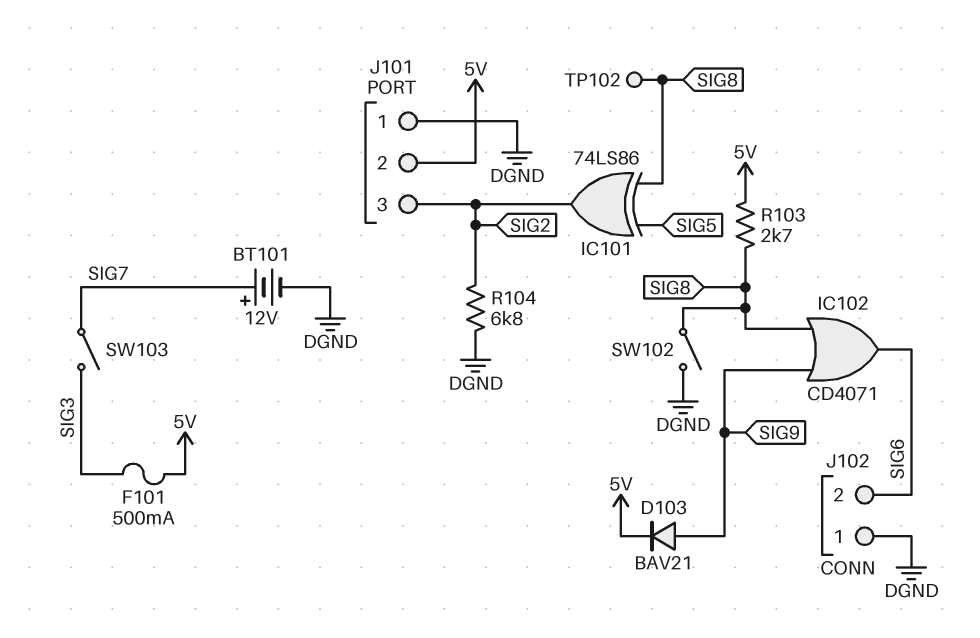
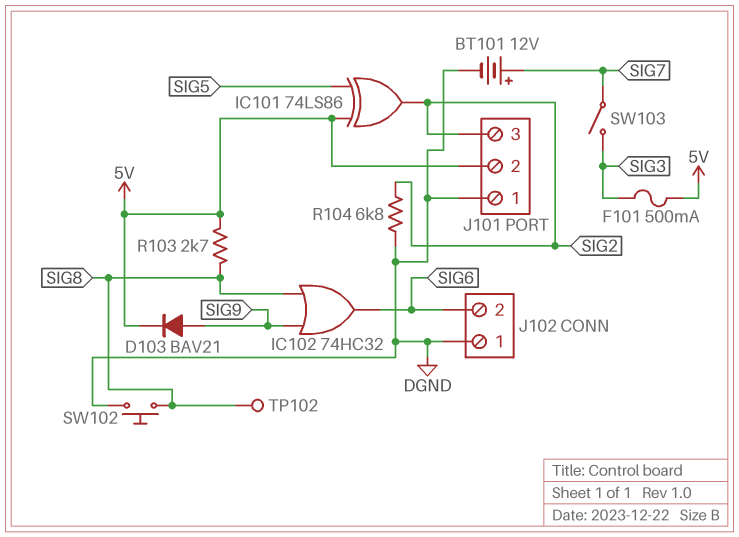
IC101: XOR 74LS86 (in SIG5, in SIG8, out SIG2) -> XOR 74LS86 (in 5V, in SIG5, out SIG2)
IC102: OR CD4071 (in SIG8, in SIG9, out SIG6) -> OR 74HC32 (in SIG8, in SIG9, out SIG6)
SW102: switch (DGND, SIG8) -> button (DGND, SIG8)

